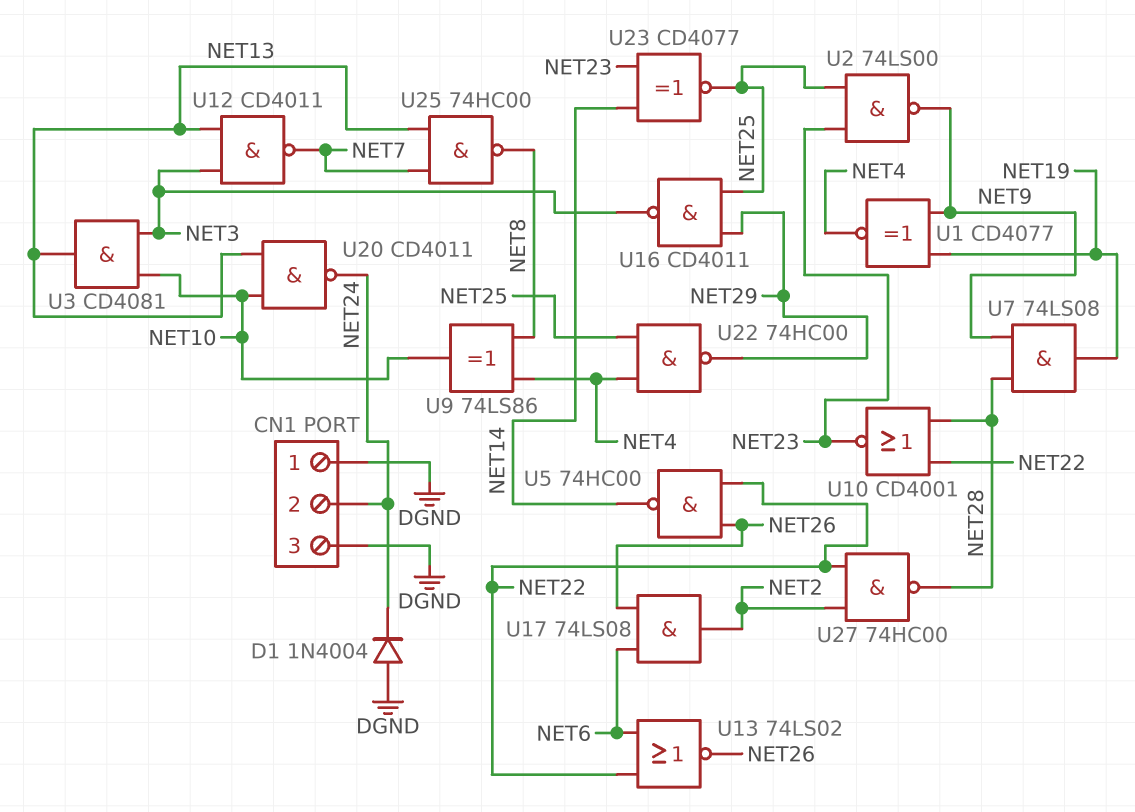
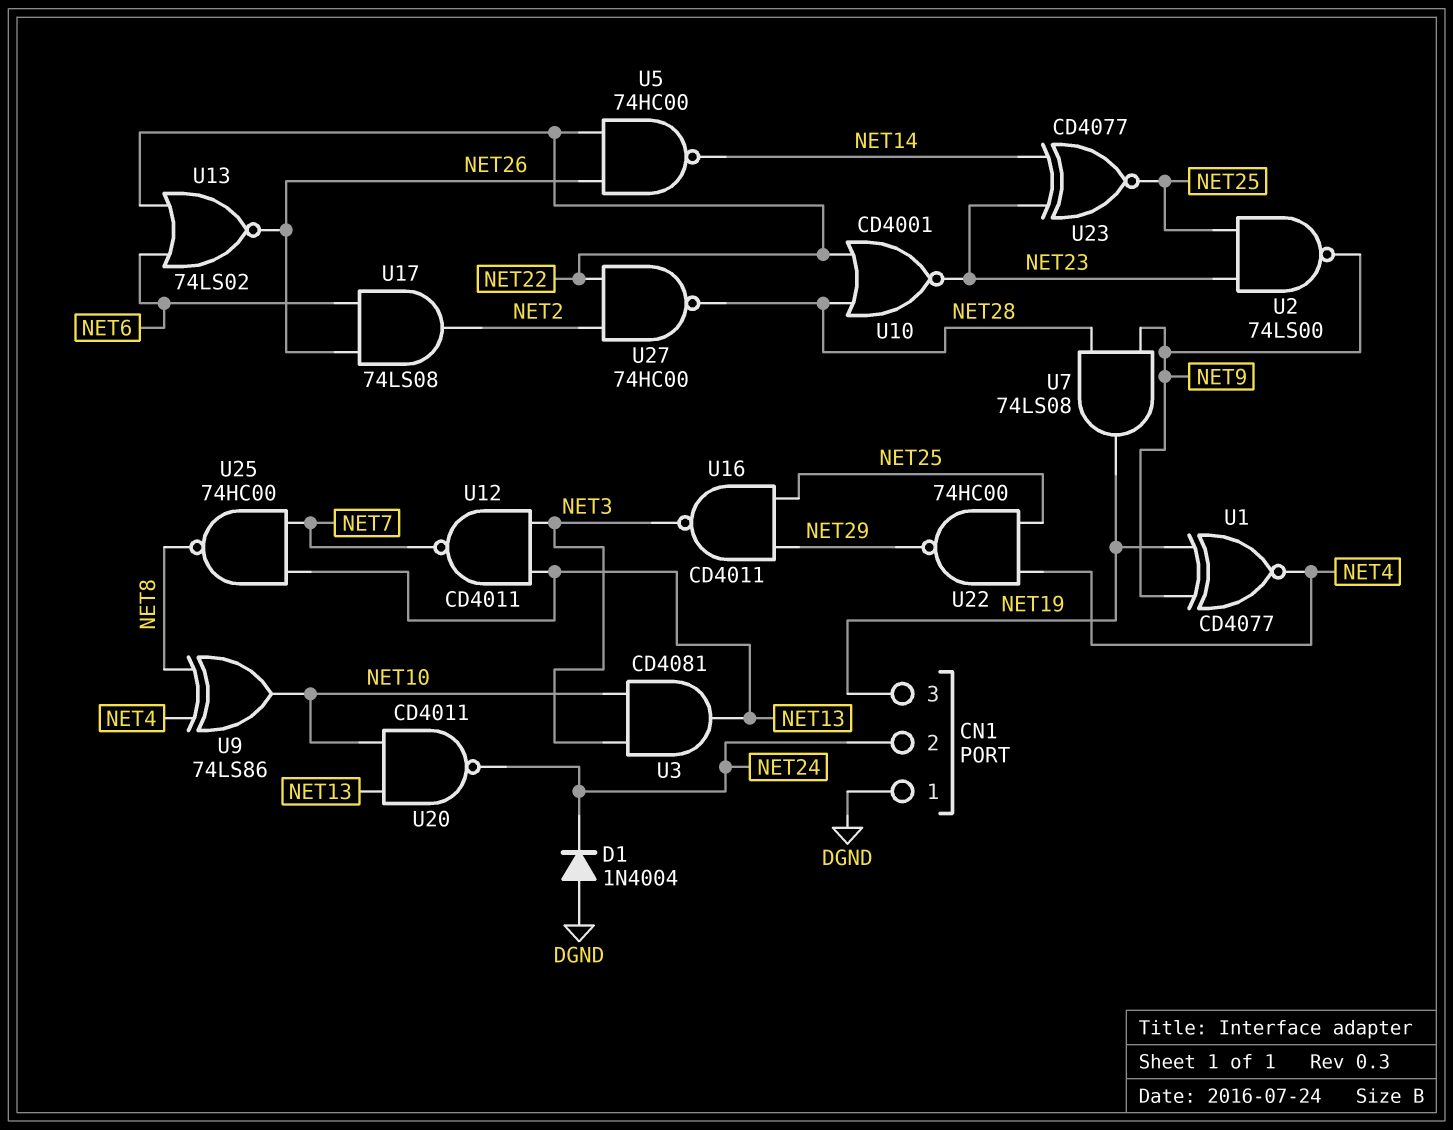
CN1 pin 3: DGND -> NET19

